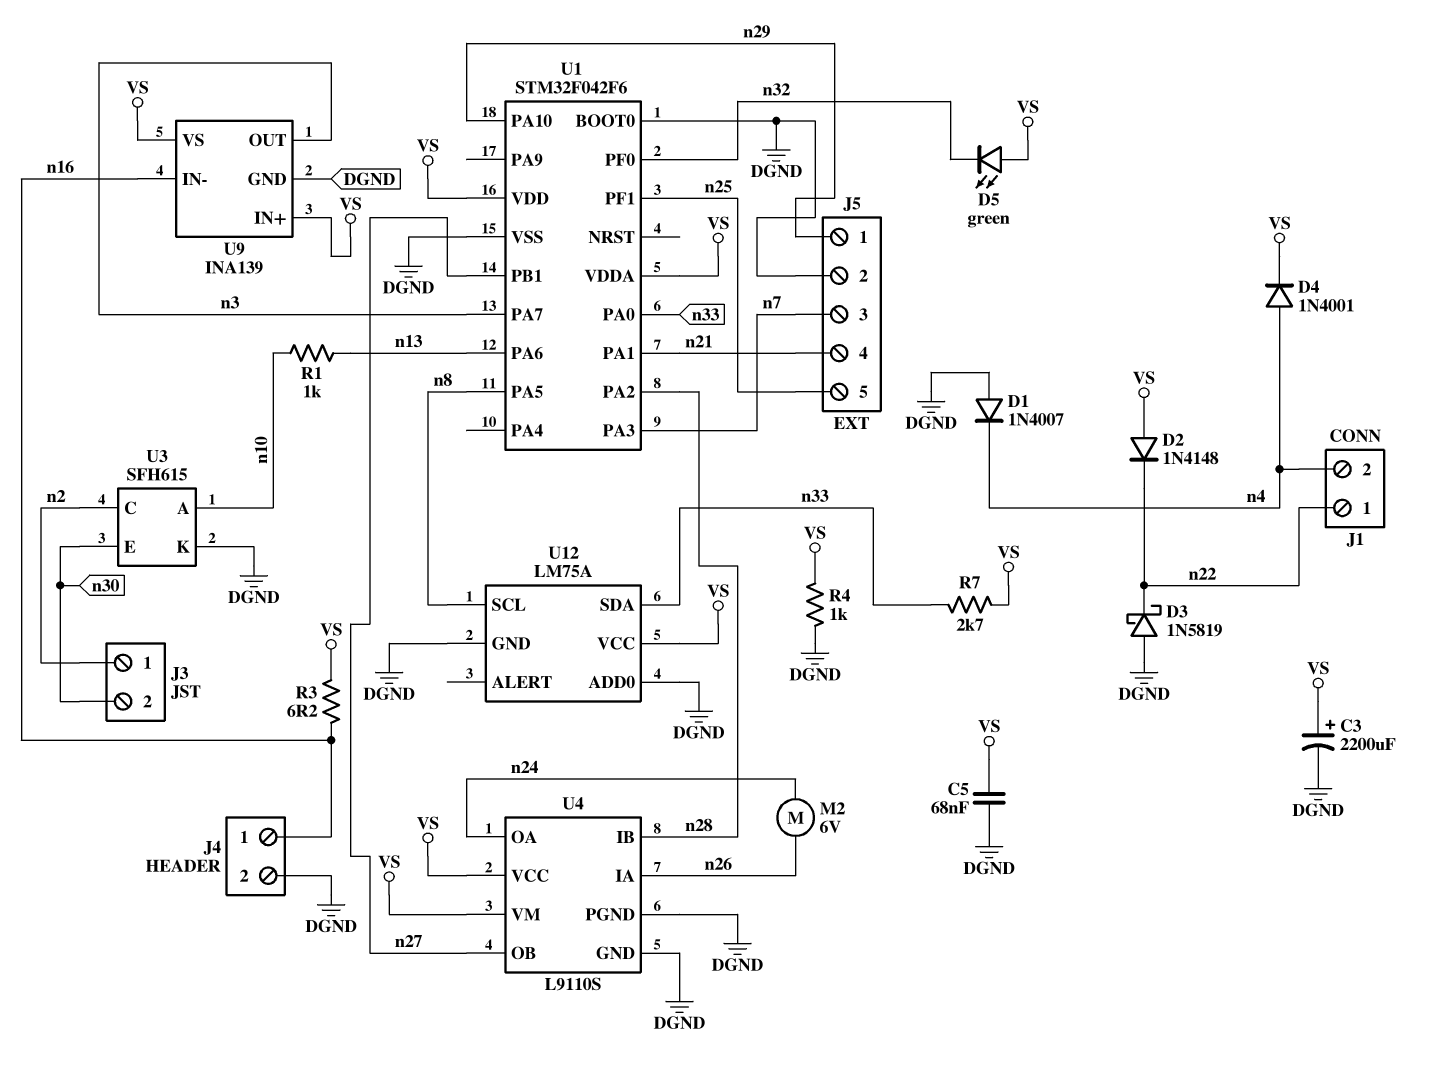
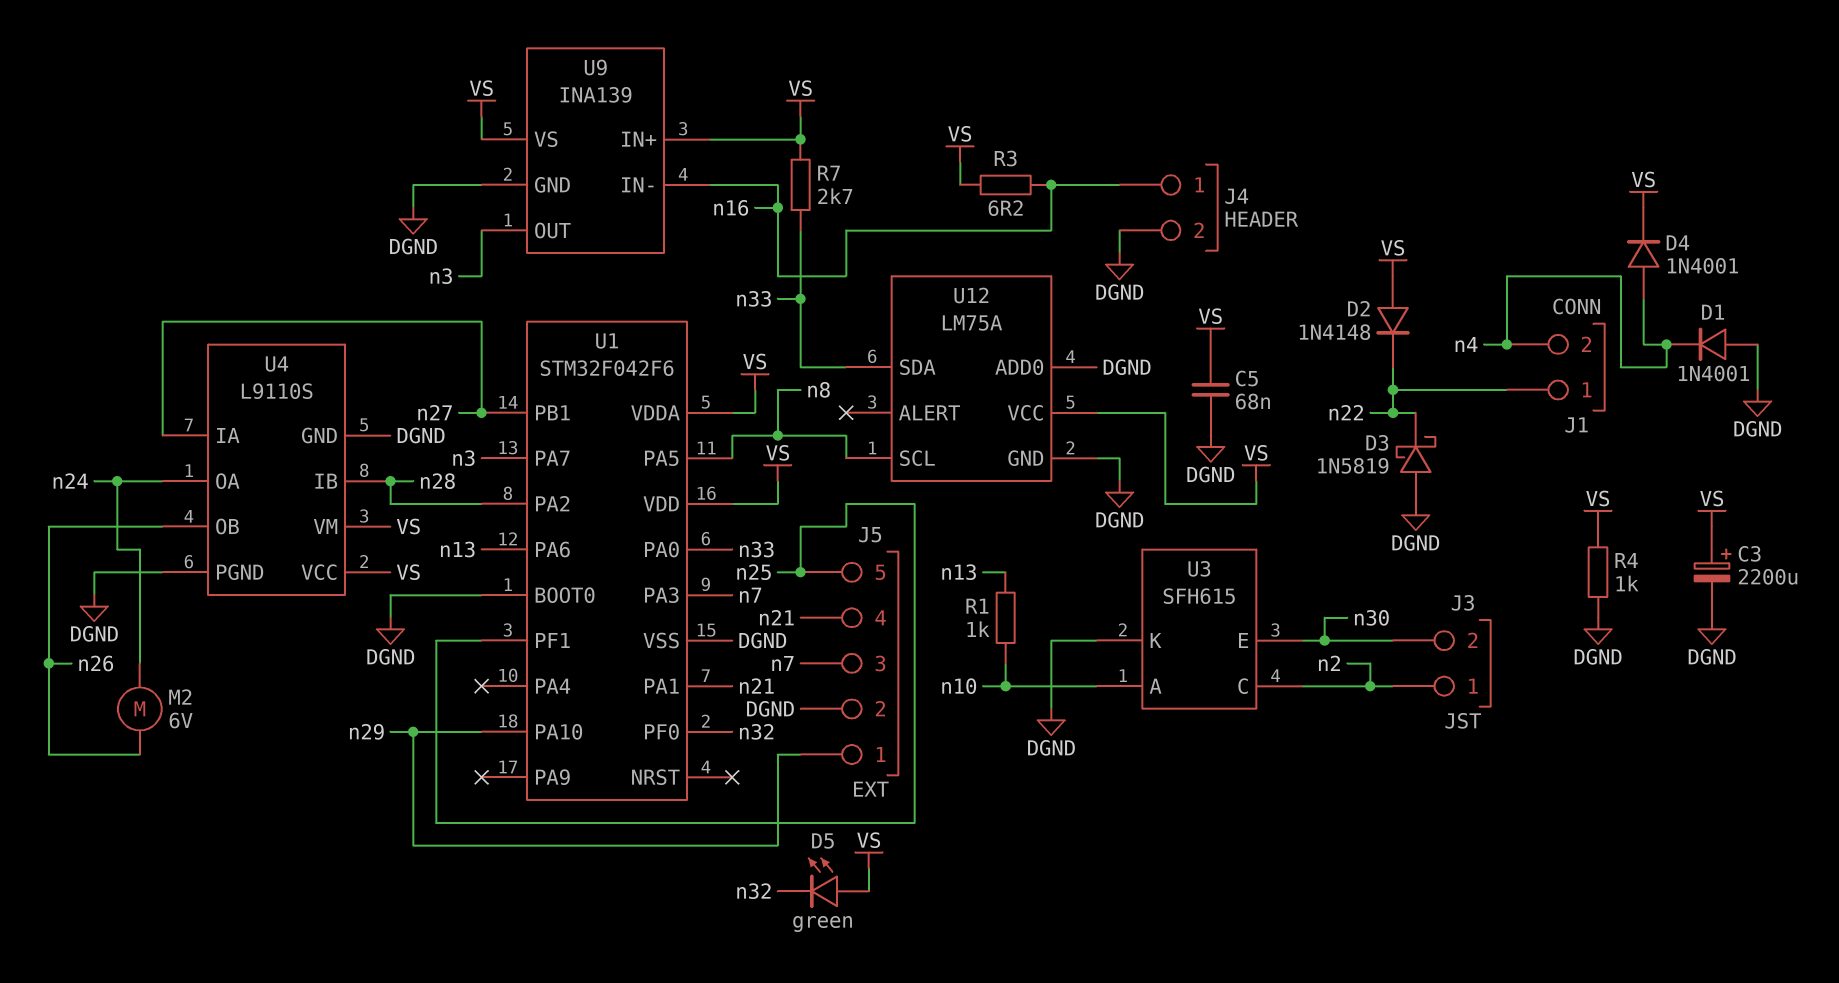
D1: diode 1N4007 (A DGND, K n4) -> diode 1N4001 (A DGND, K n4)
U4 pin IA: n26 -> n27
U4 pin OB: n27 -> n26

